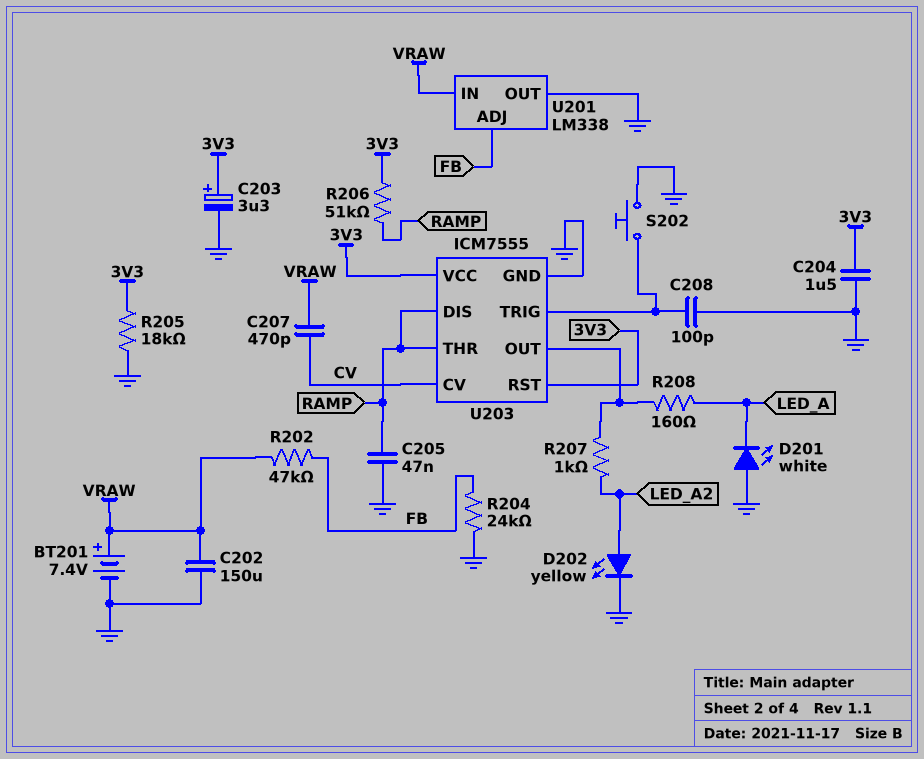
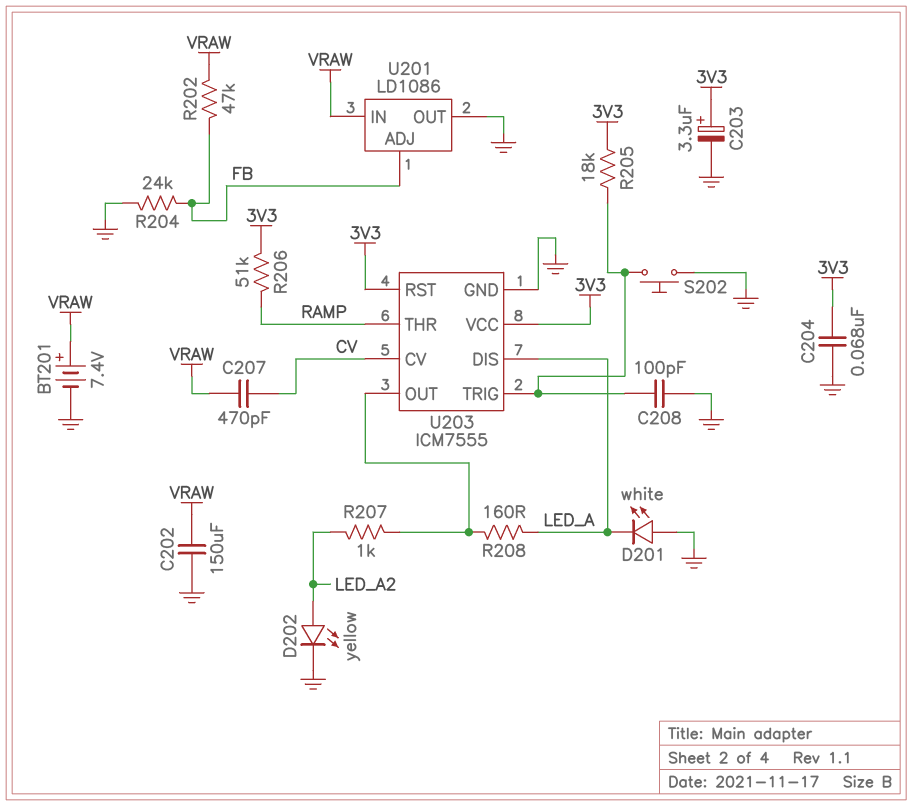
C204: 1.5uF (3V3, GND) -> 68nF (3V3, GND)
C205: 47nF (GND, RAMP) -> none
R205: 18k (3V3, GND) -> 18k (3V3, U203/TRIG)
U201: LM338 -> LD1086
U203 pin DIS: RAMP -> LED_A

